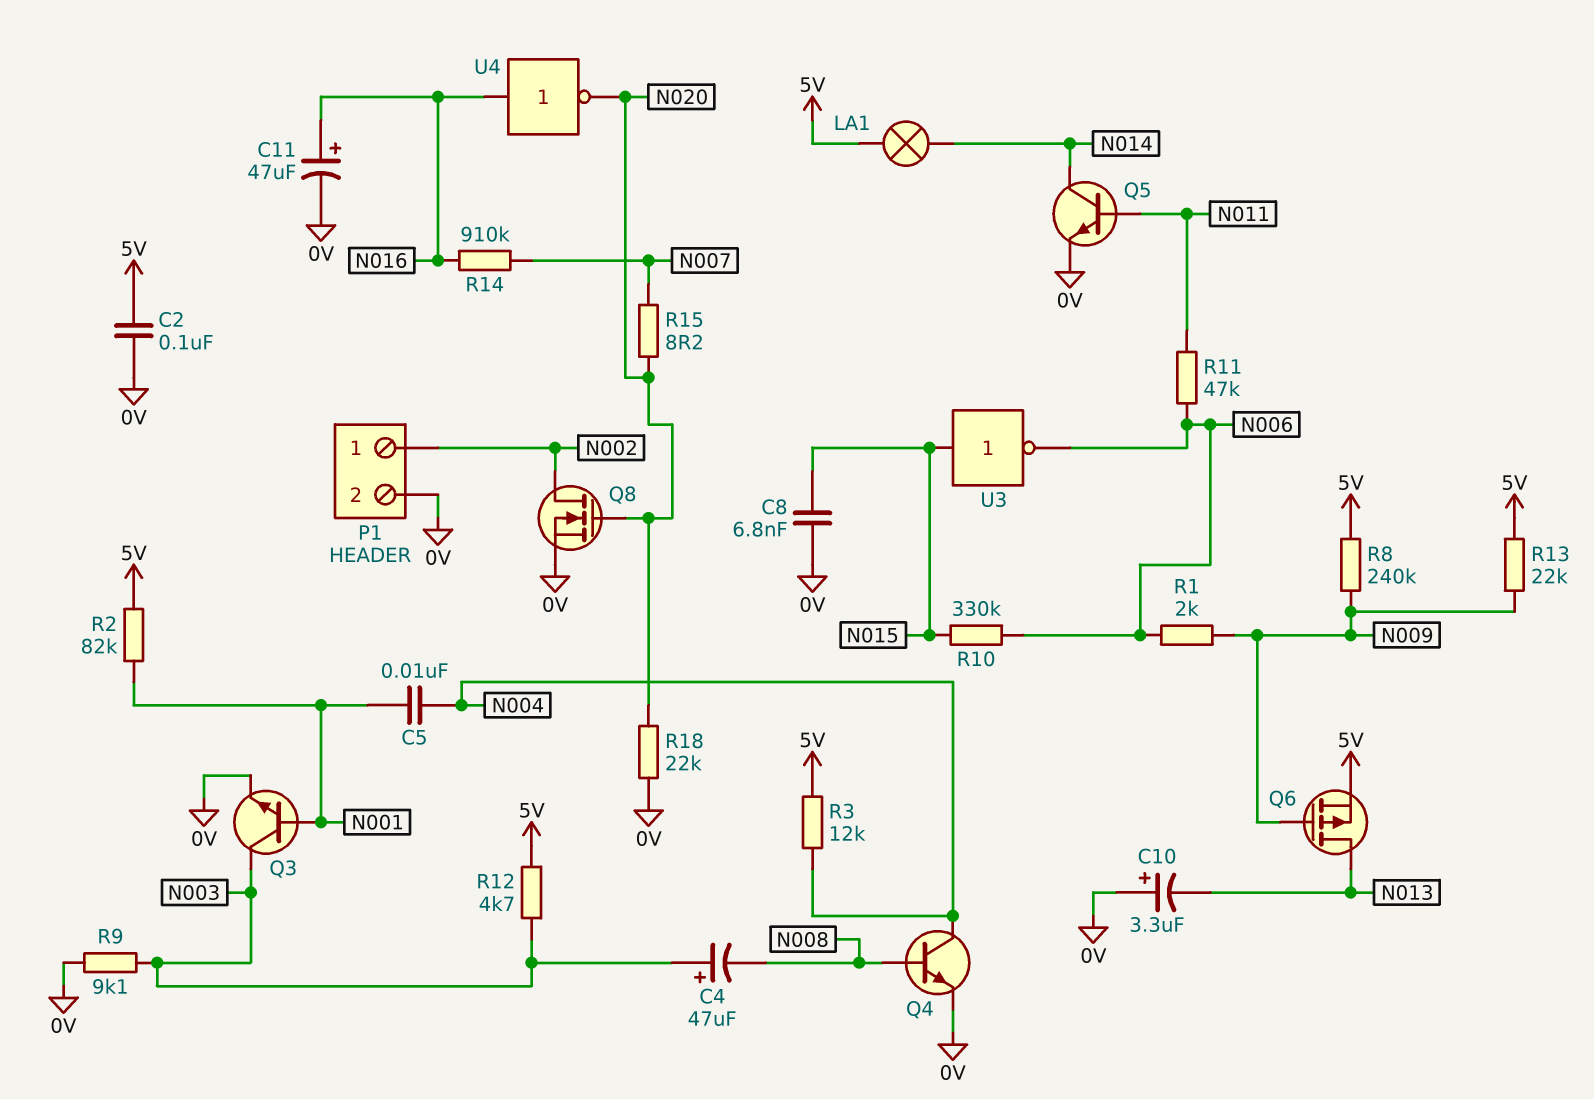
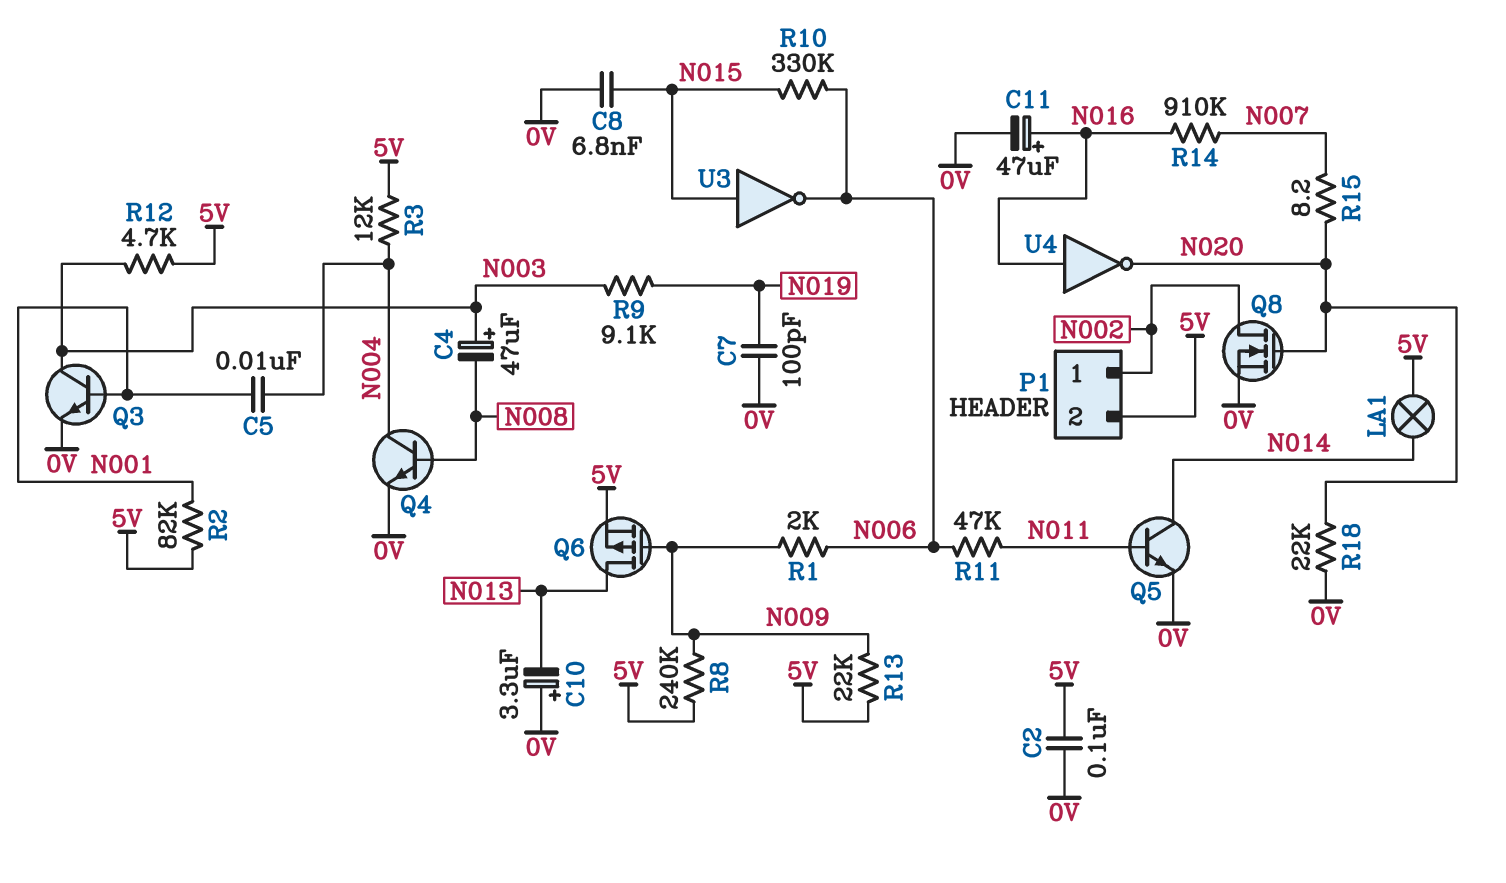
C7: none -> 100pF (0V, N019)
P1 pin 2: 0V -> 5V
R9: 9.1k (0V, N003) -> 9.1k (N003, N019)

